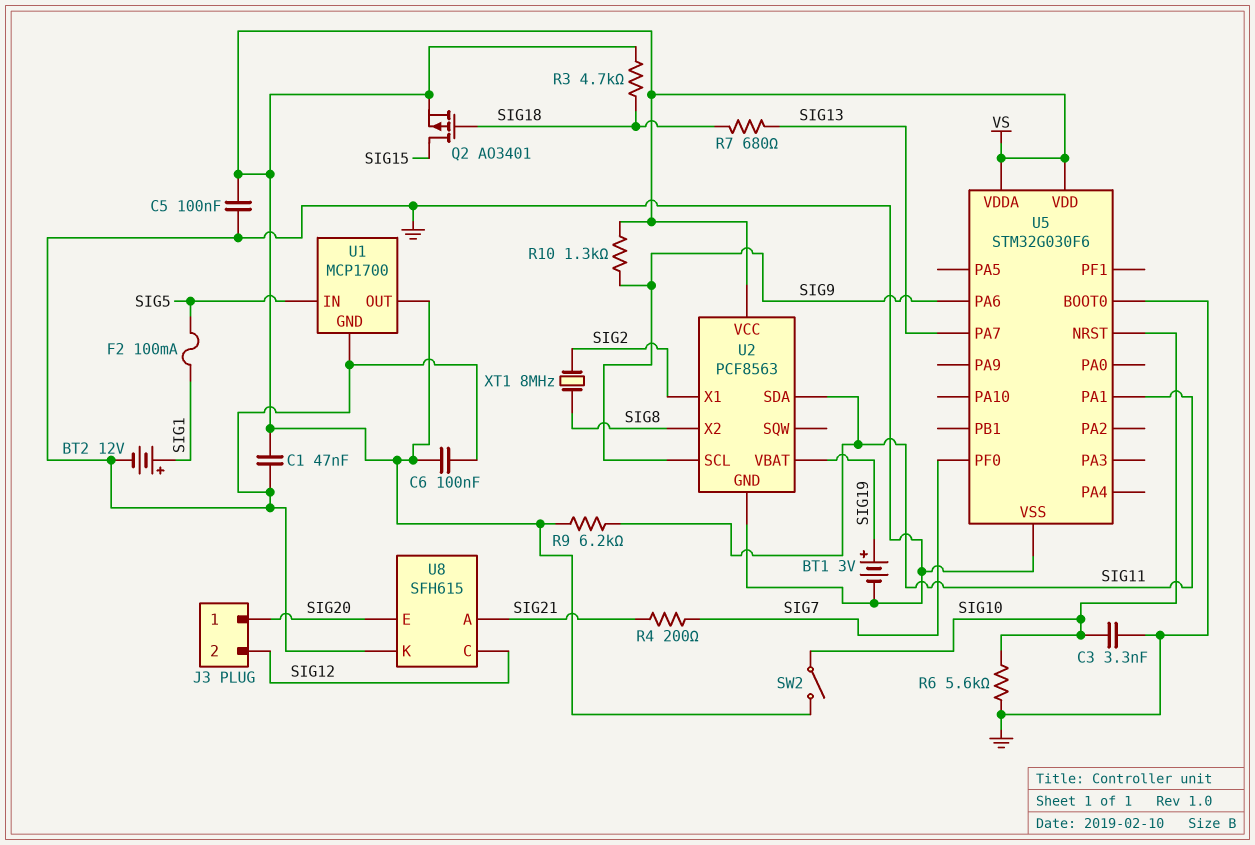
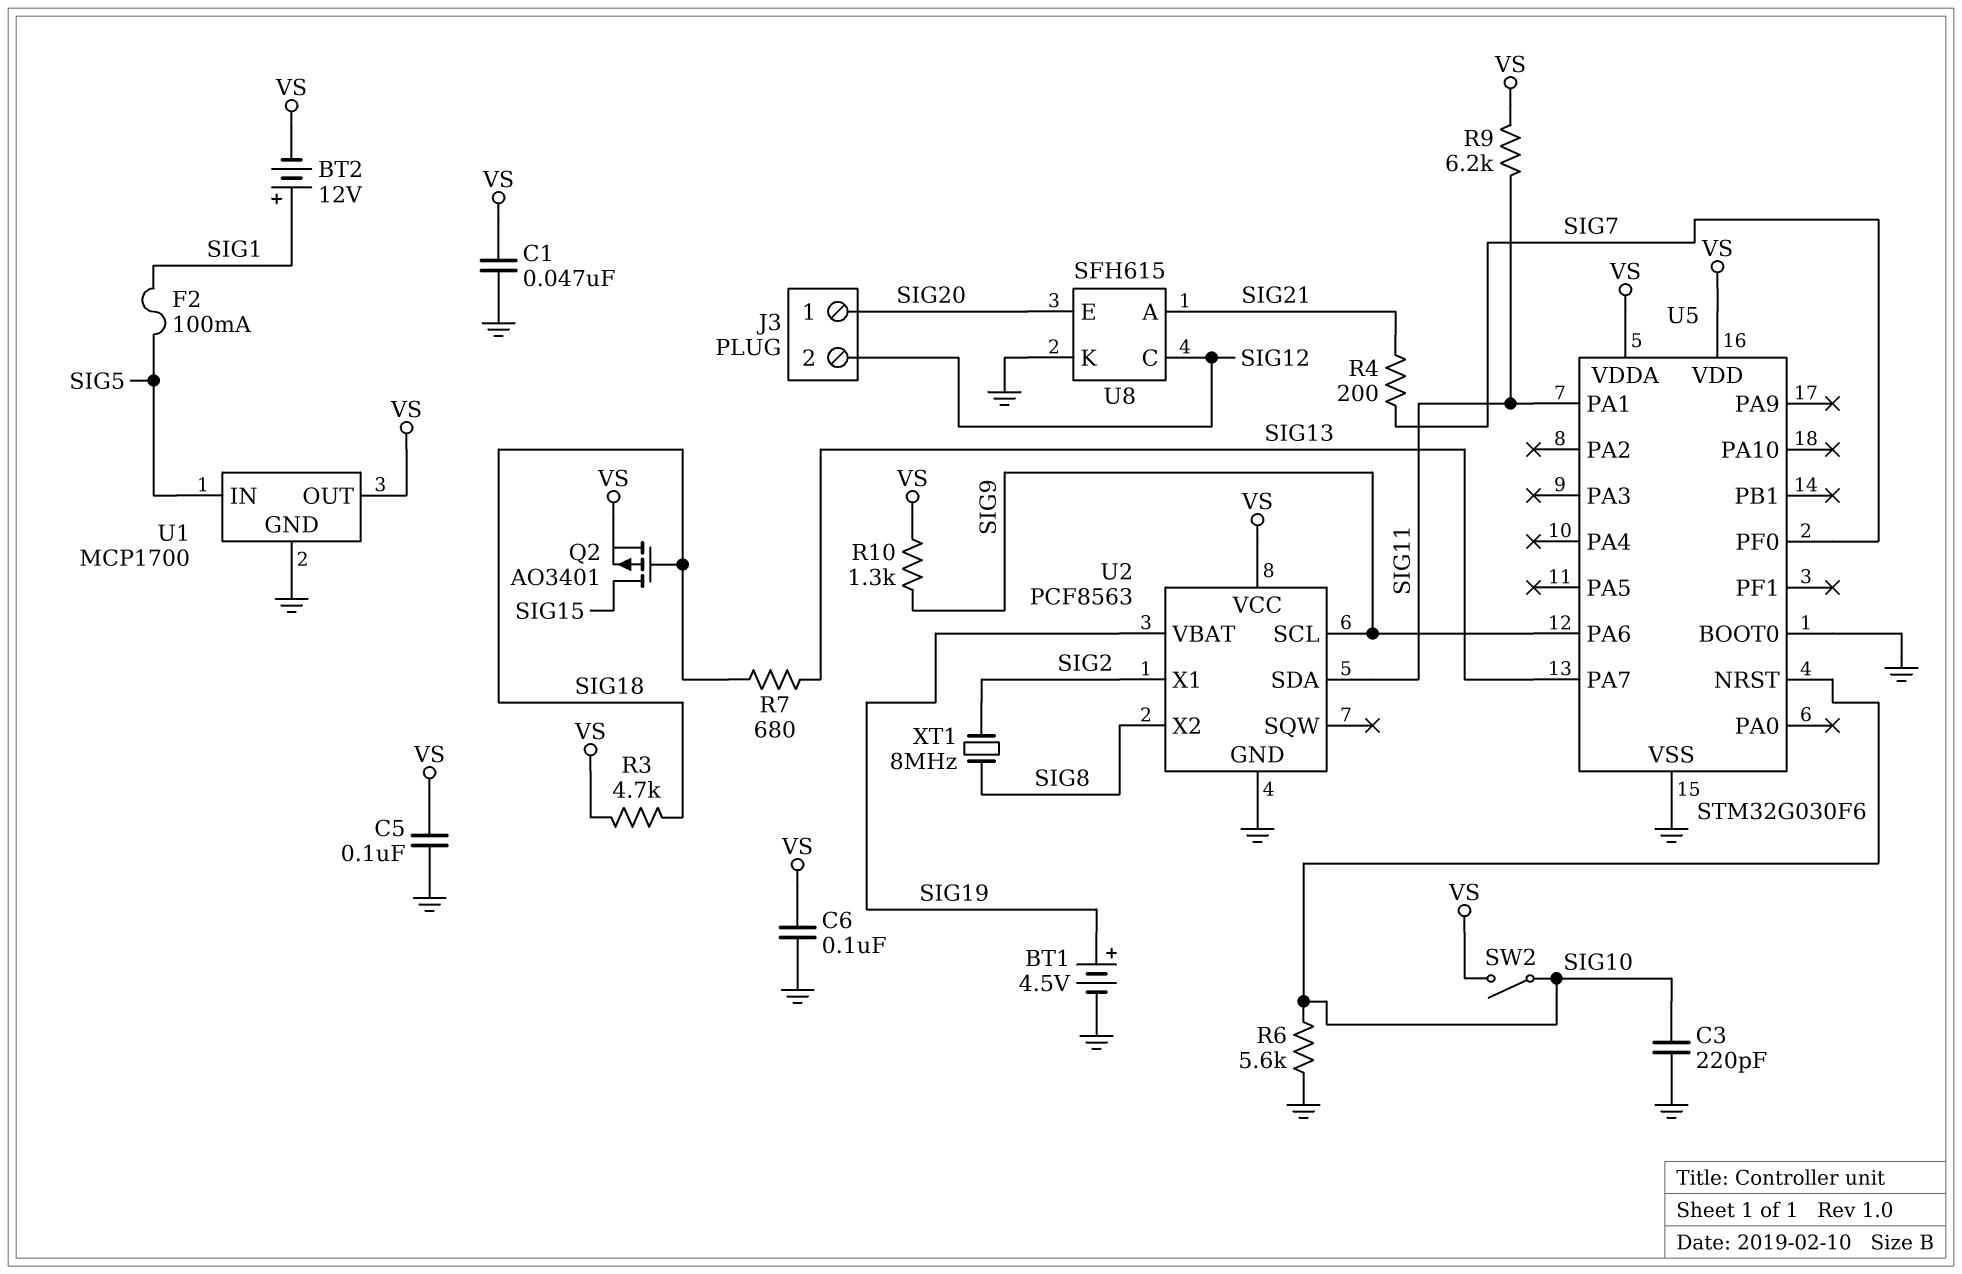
BT1: 3V (plus SIG19, minus GND) -> 4.5V (plus SIG19, minus GND)
BT2: 12V (plus SIG1, minus GND) -> 12V (plus SIG1, minus VS)
C3: 3.3nF (GND, SIG10) -> 220pF (GND, SIG10)

